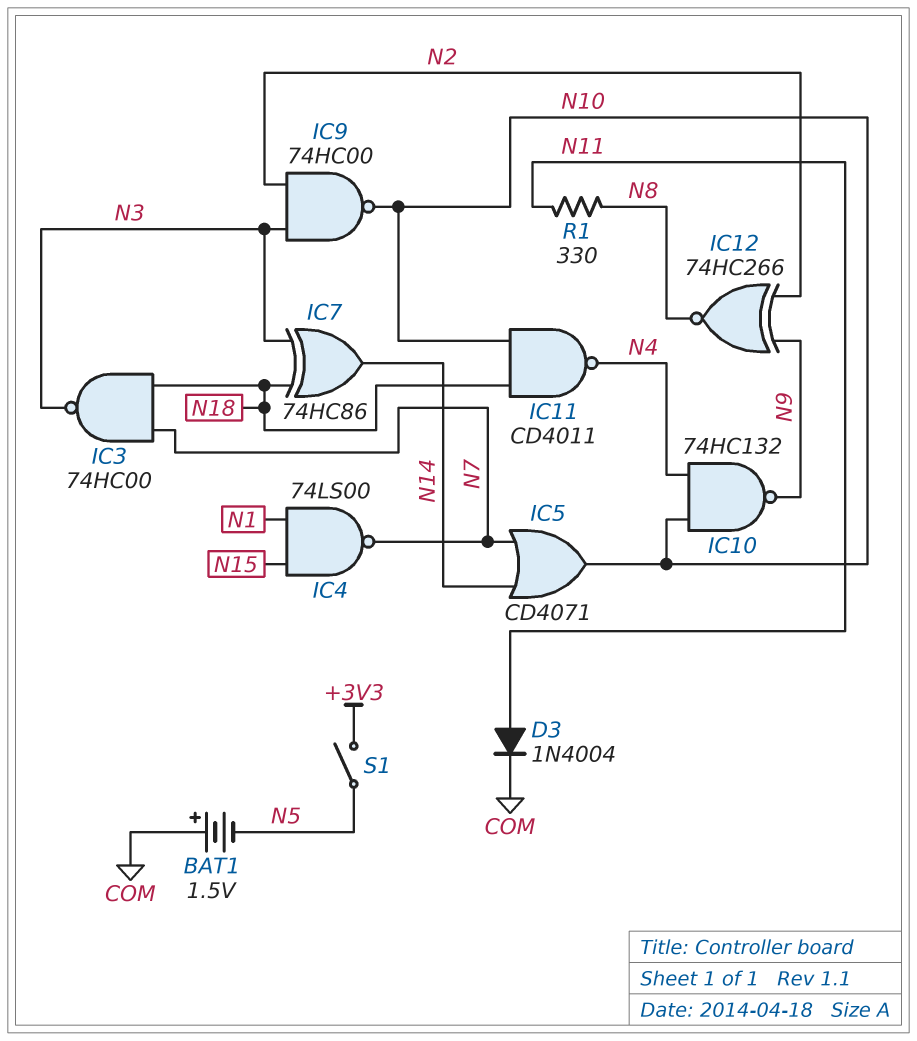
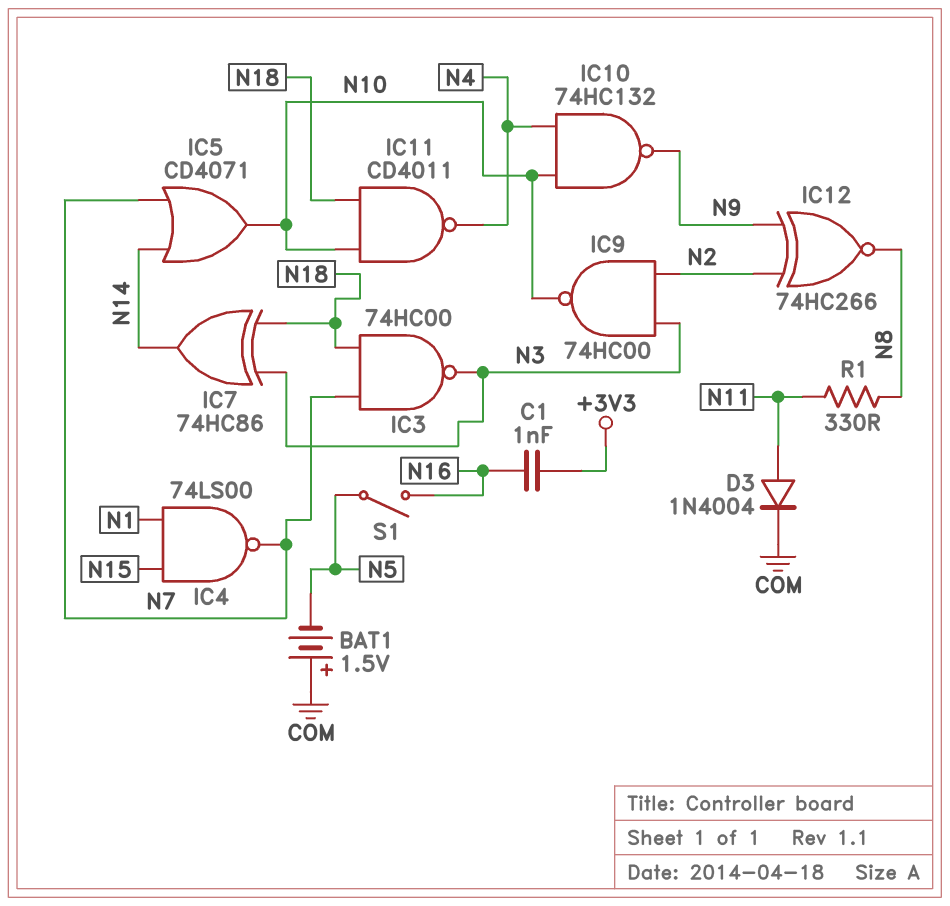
C1: none -> 1nF (+3V3, N16)
S1: switch (+3V3, N5) -> switch (N5, N16)

